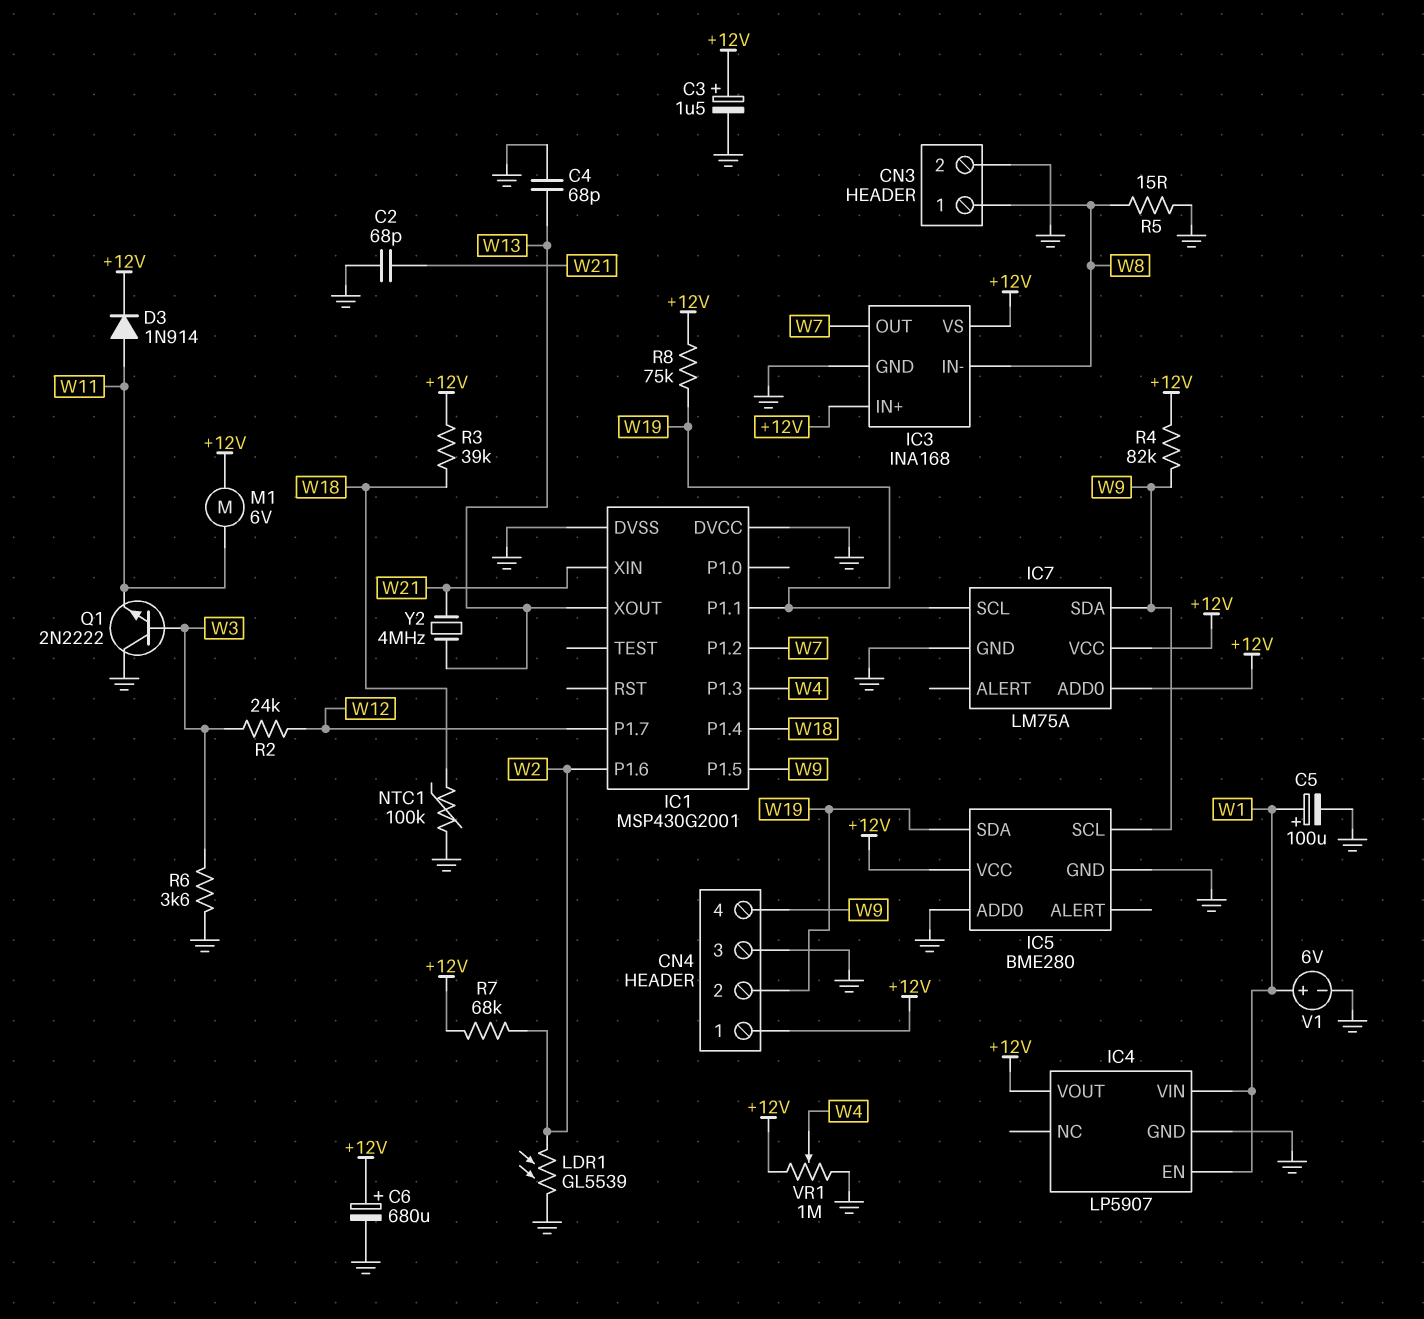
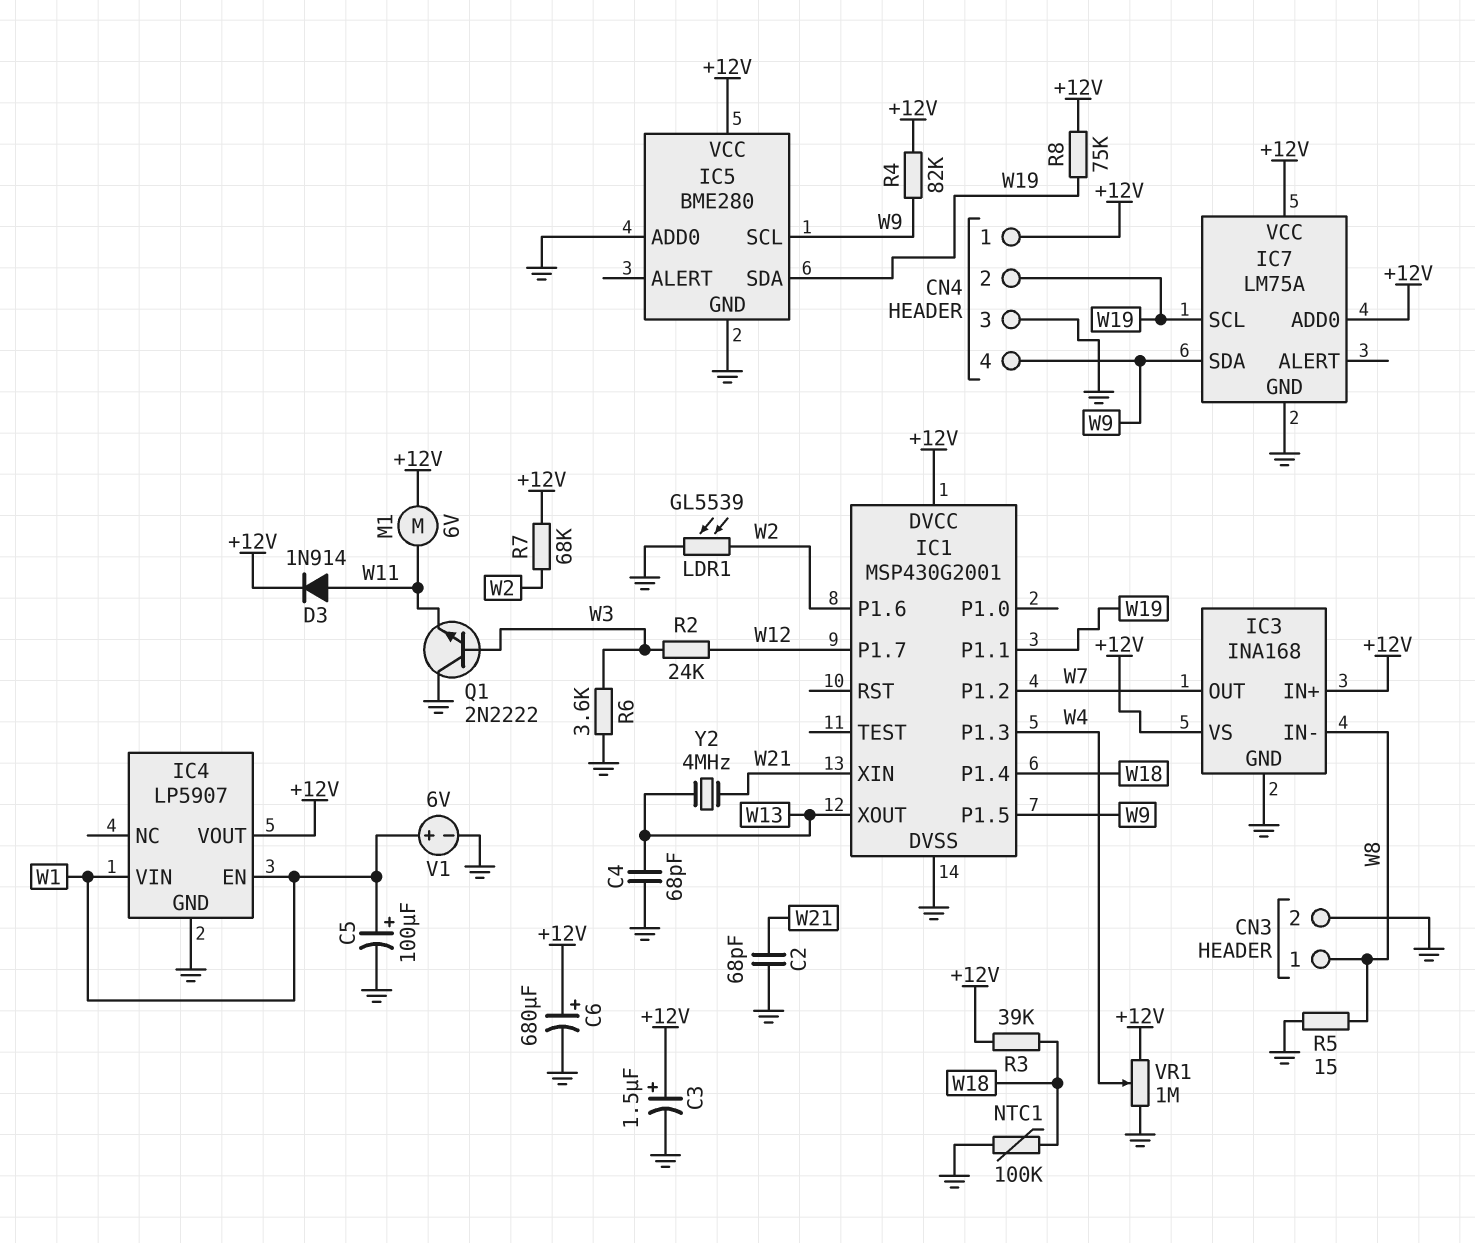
IC1 pin DVCC: GND -> +12V

